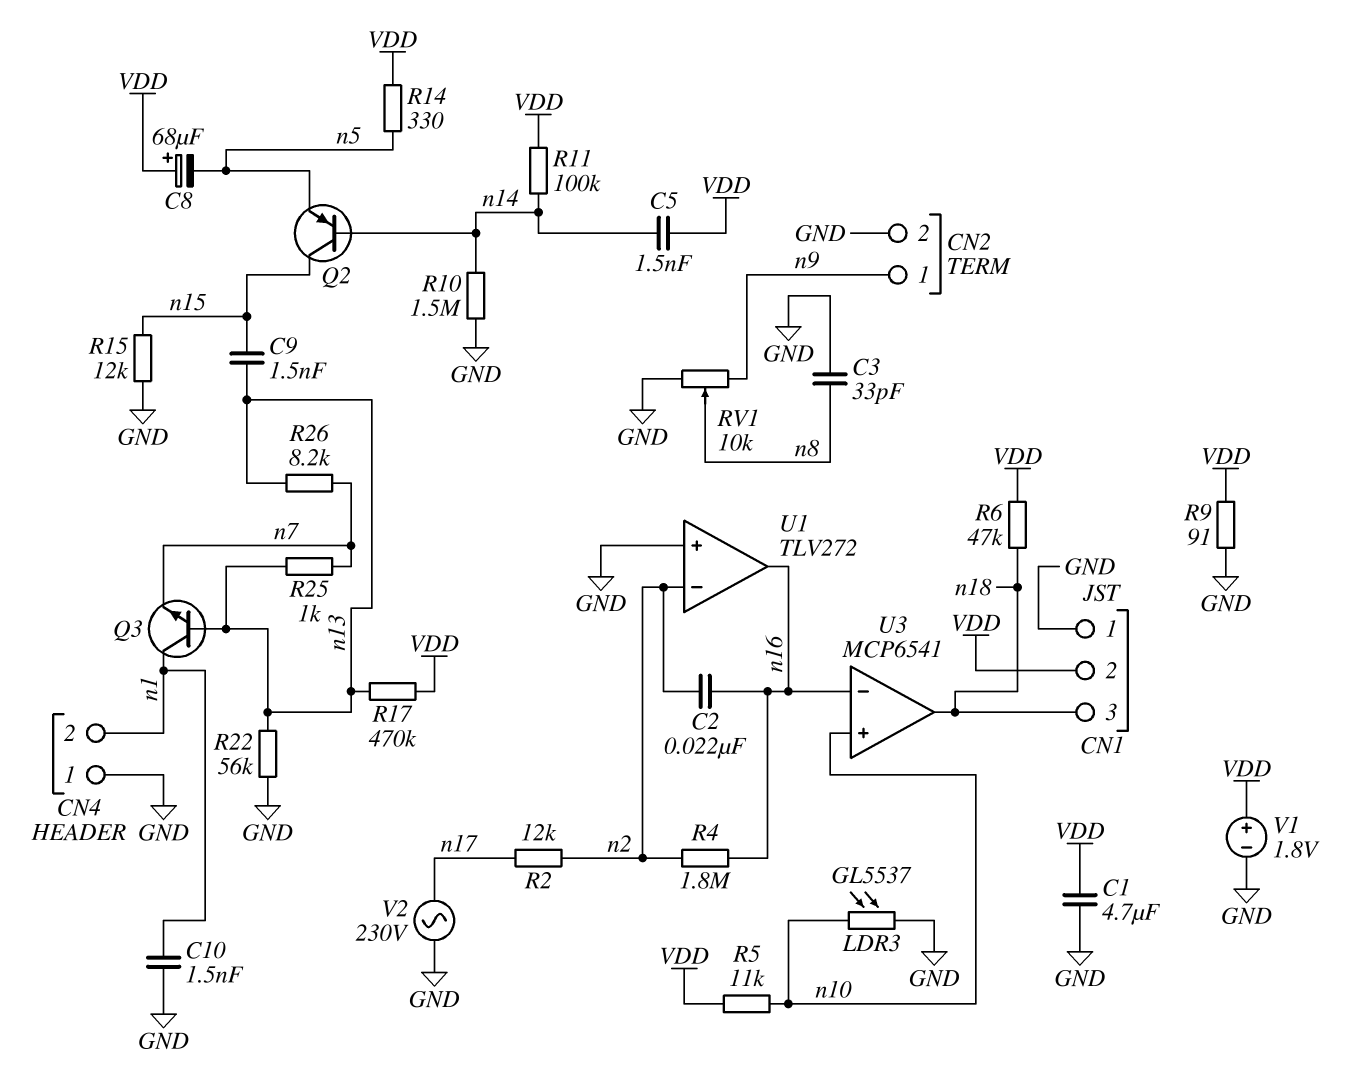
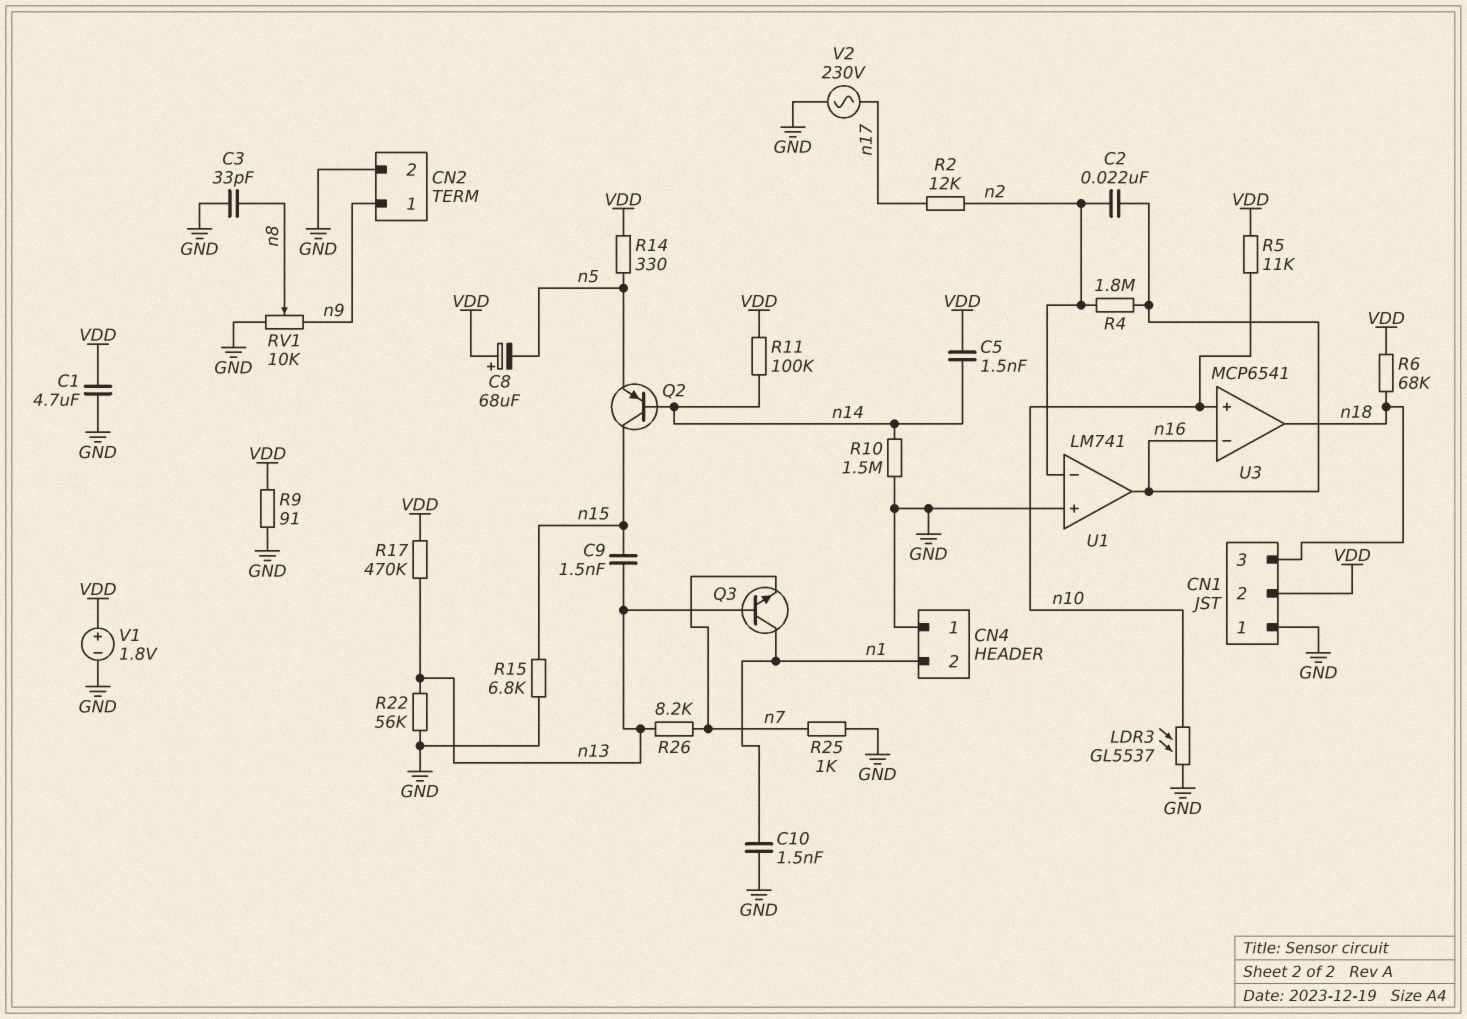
R6: 47k (VDD, n18) -> 68k (VDD, n18)
R15: 12k (GND, n15) -> 6.8k (GND, n15)
R25: 1k (n7, n13) -> 1k (GND, n7)
U1: TLV272 -> LM741

